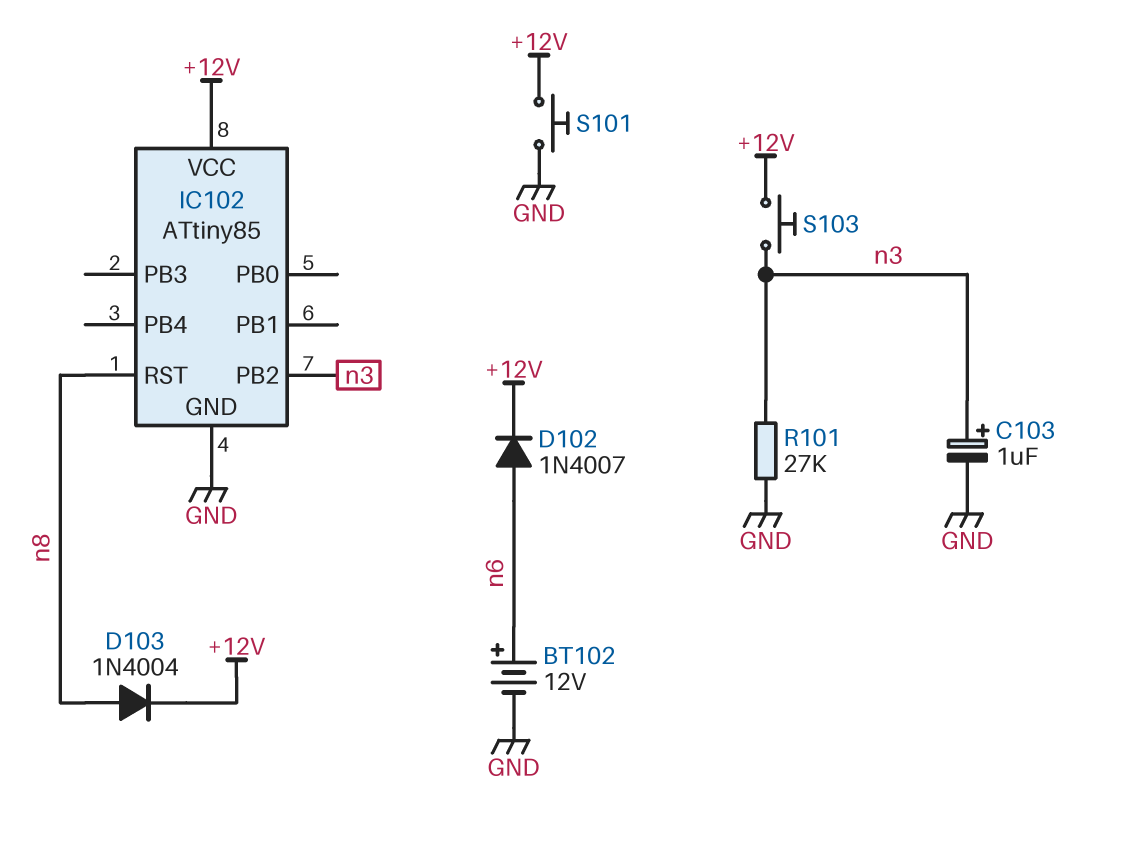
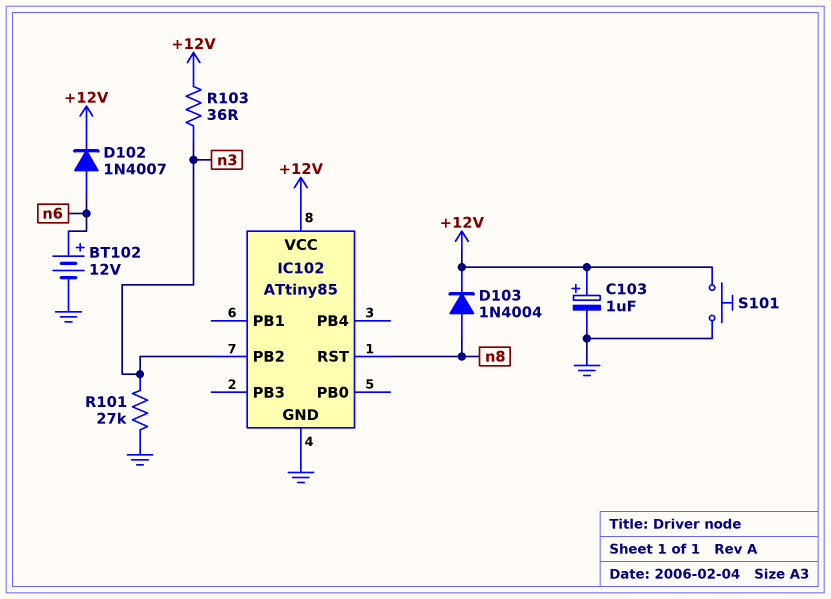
C103: 1uF (plus n3, minus GND) -> 1uF (plus +12V, minus GND)
R103: none -> 36 (+12V, n3)
S103: button (+12V, n3) -> none

